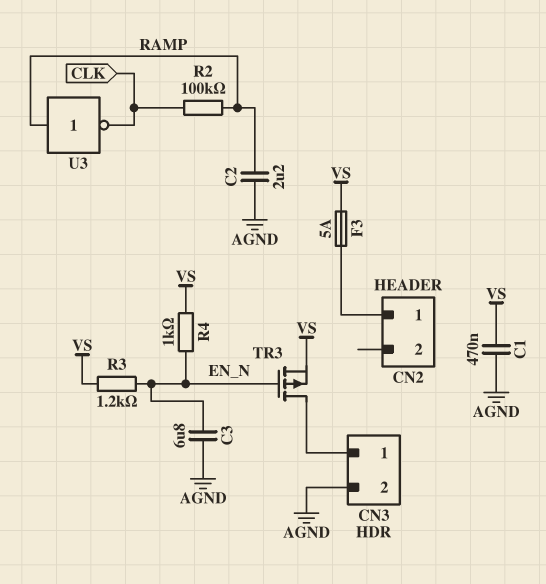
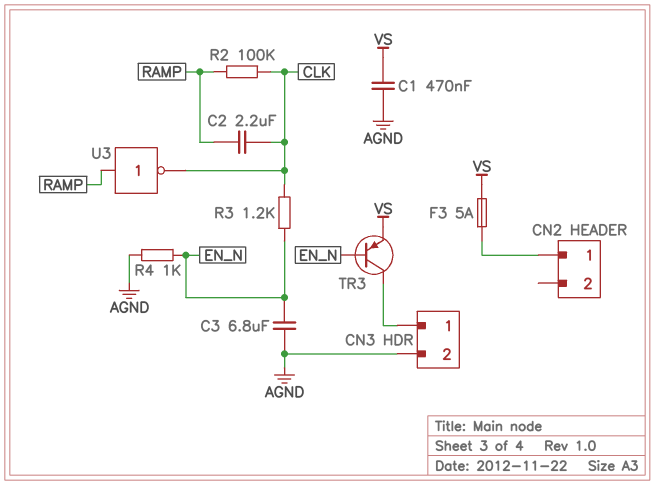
C2: 2.2uF (AGND, RAMP) -> 2.2uF (CLK, RAMP)
R3: 1.2k (EN_N, VS) -> 1.2k (CLK, EN_N)
R4: 1k (EN_N, VS) -> 1k (AGND, EN_N)
TR3: PMOS (G EN_N, D CN3/1, S VS) -> PNP (B EN_N, C CN3/1, E VS)

